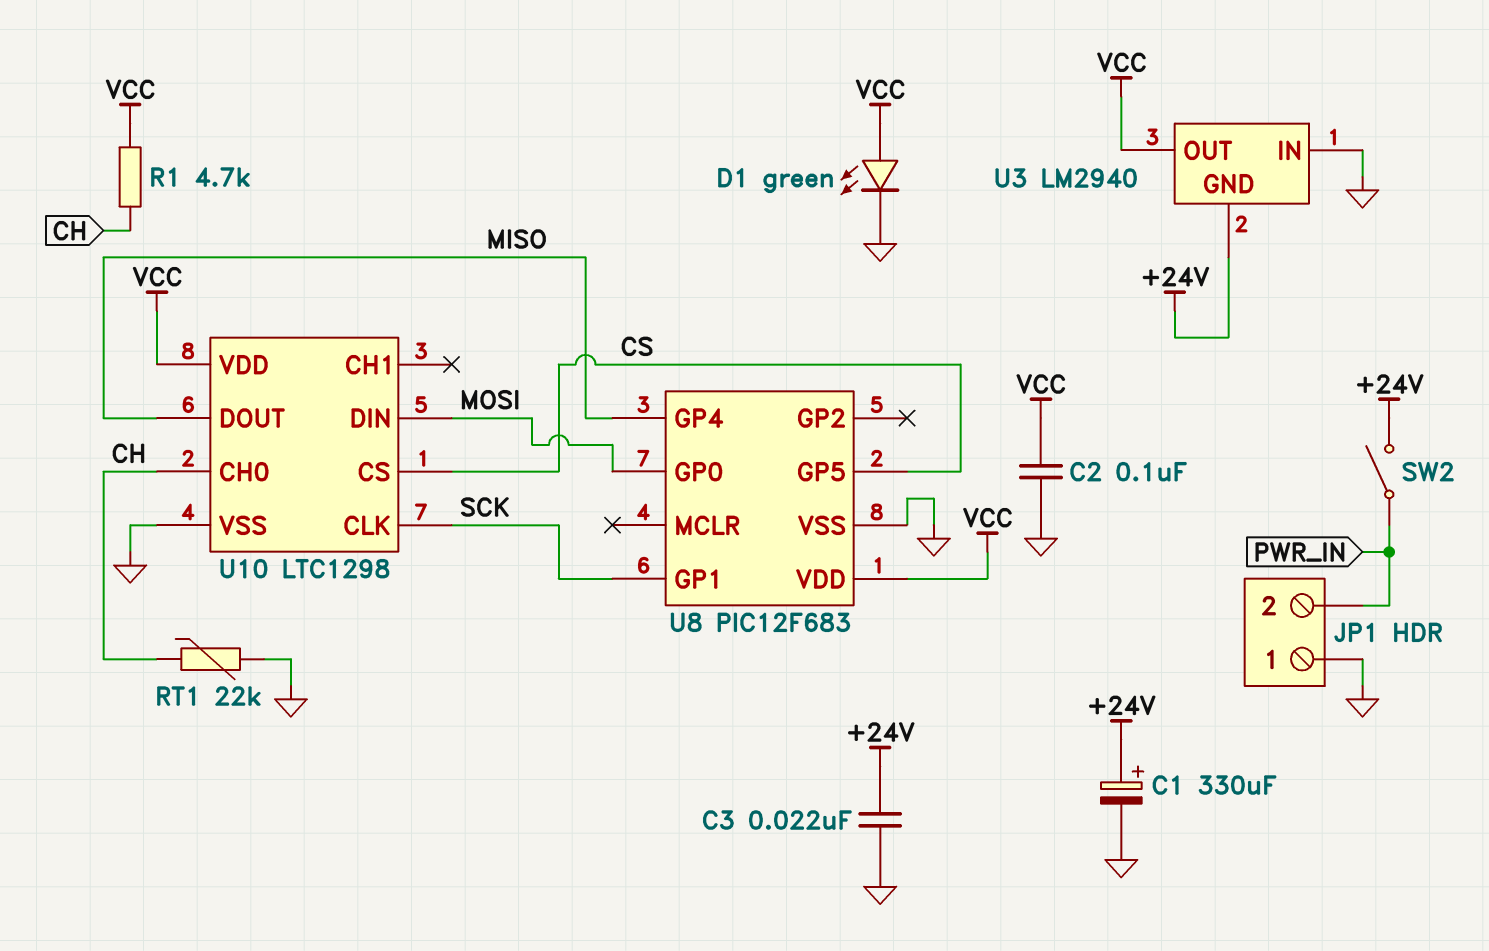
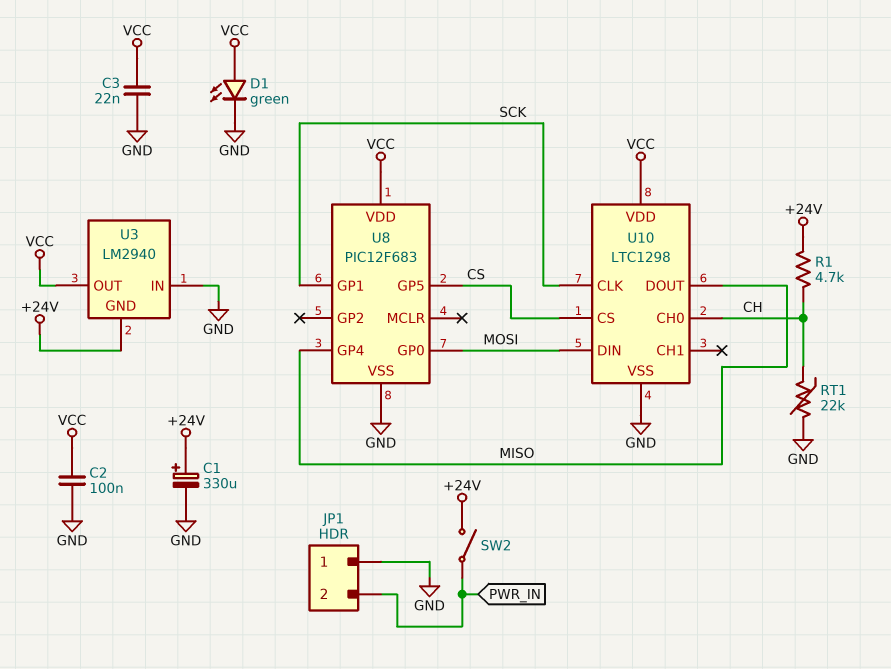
C3: 22nF (+24V, GND) -> 22nF (GND, VCC)
R1: 4.7k (CH, VCC) -> 4.7k (+24V, CH)

